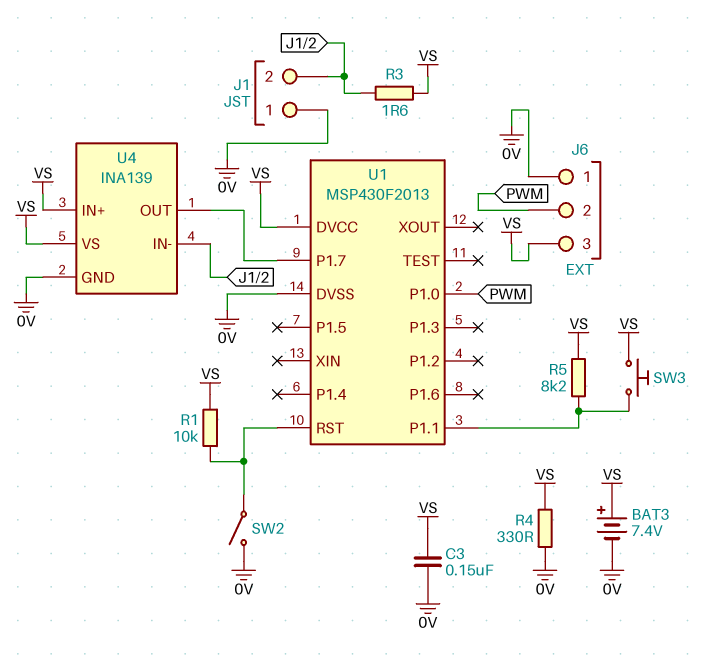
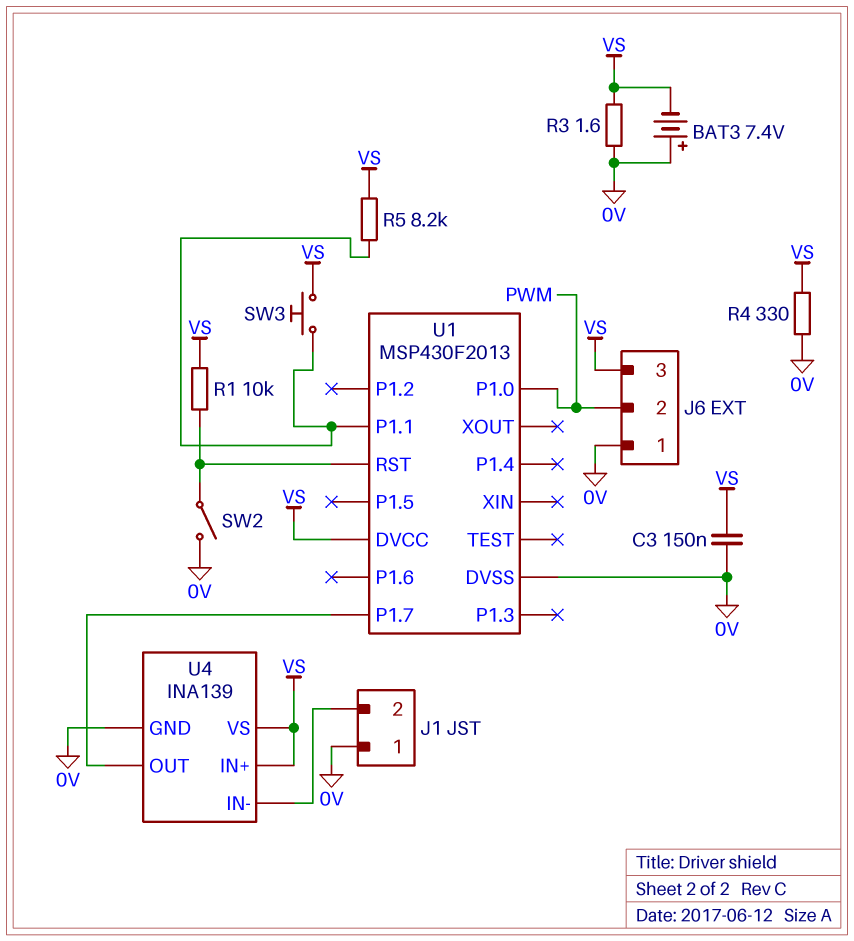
BAT3: 7.4V (plus VS, minus 0V) -> 7.4V (plus 0V, minus VS)
R3: 1.6 (J1/2, VS) -> 1.6 (0V, VS)

